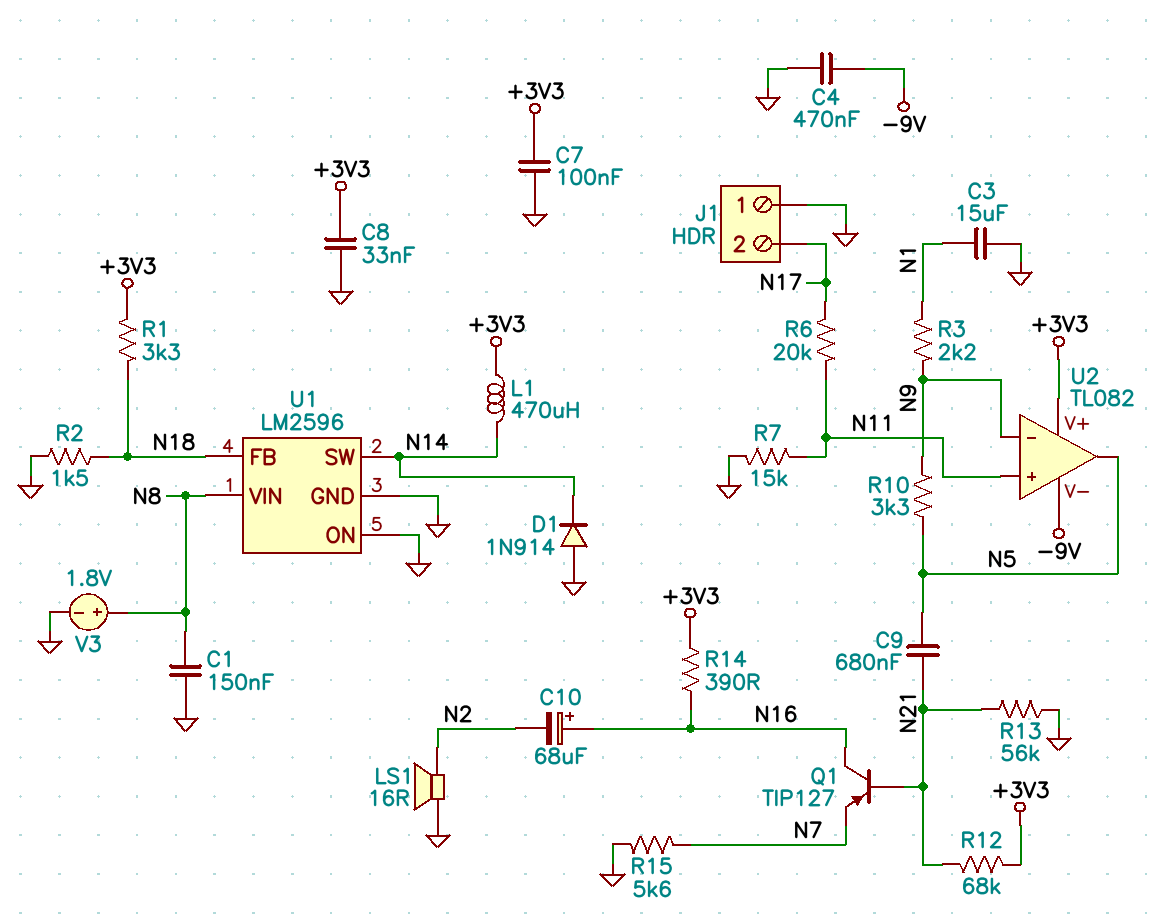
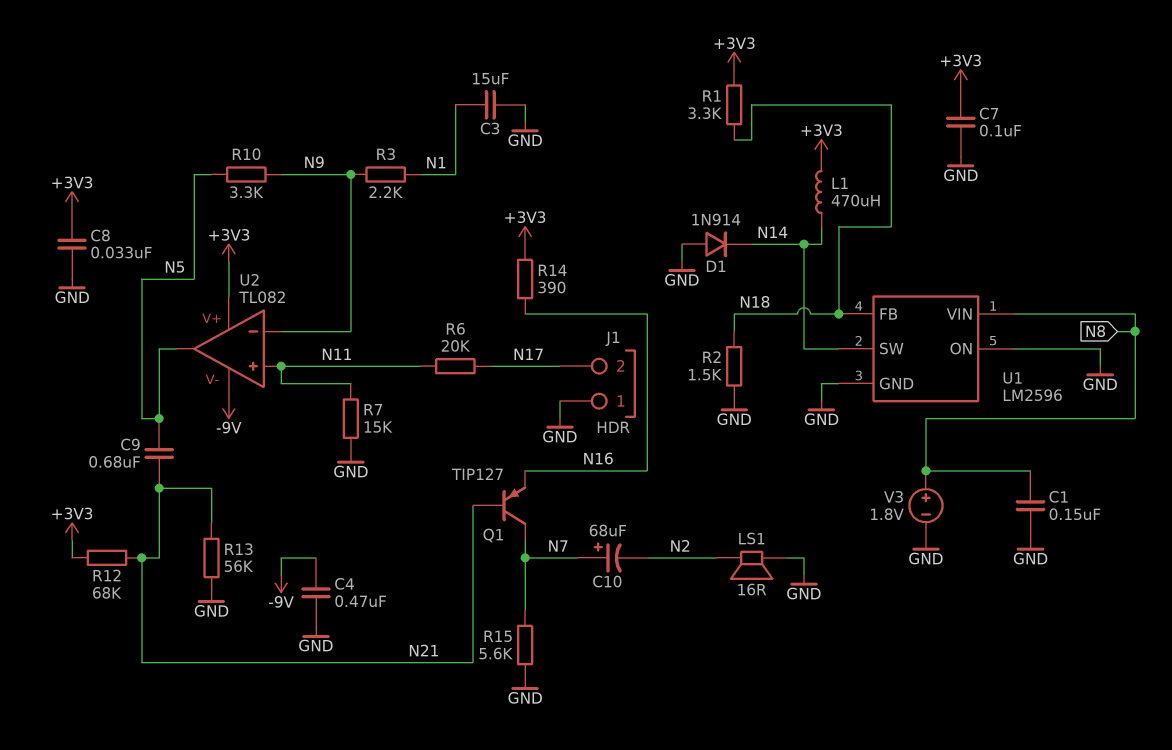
C10: 68uF (plus N16, minus N2) -> 68uF (plus N7, minus N2)
Q1: PNP TIP127 (B N21, C N16, E N7) -> PNP TIP127 (B N21, C N7, E N16)

